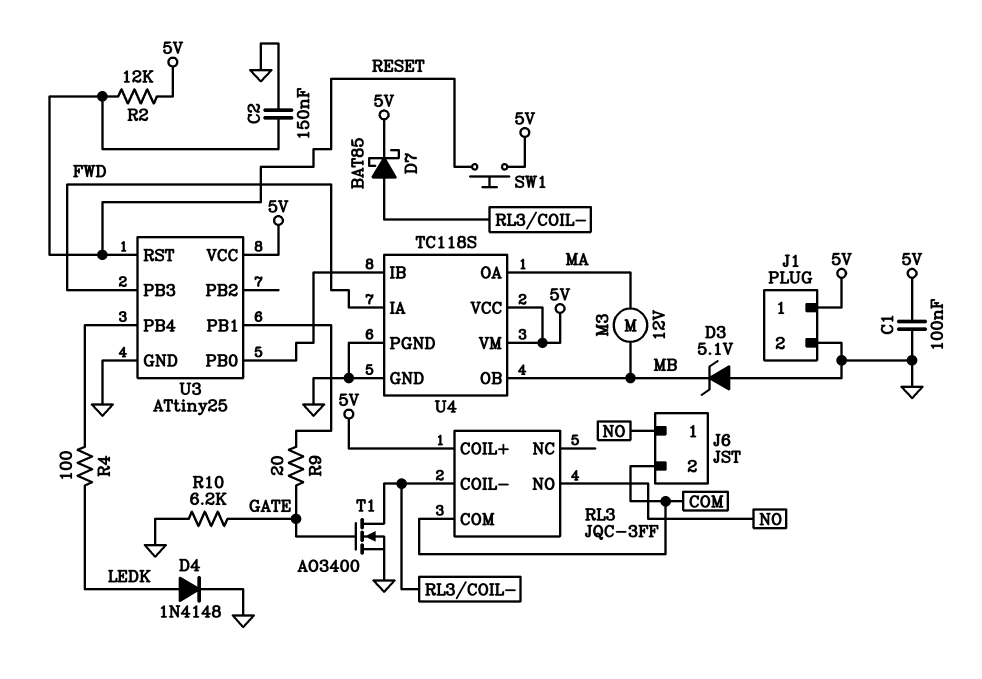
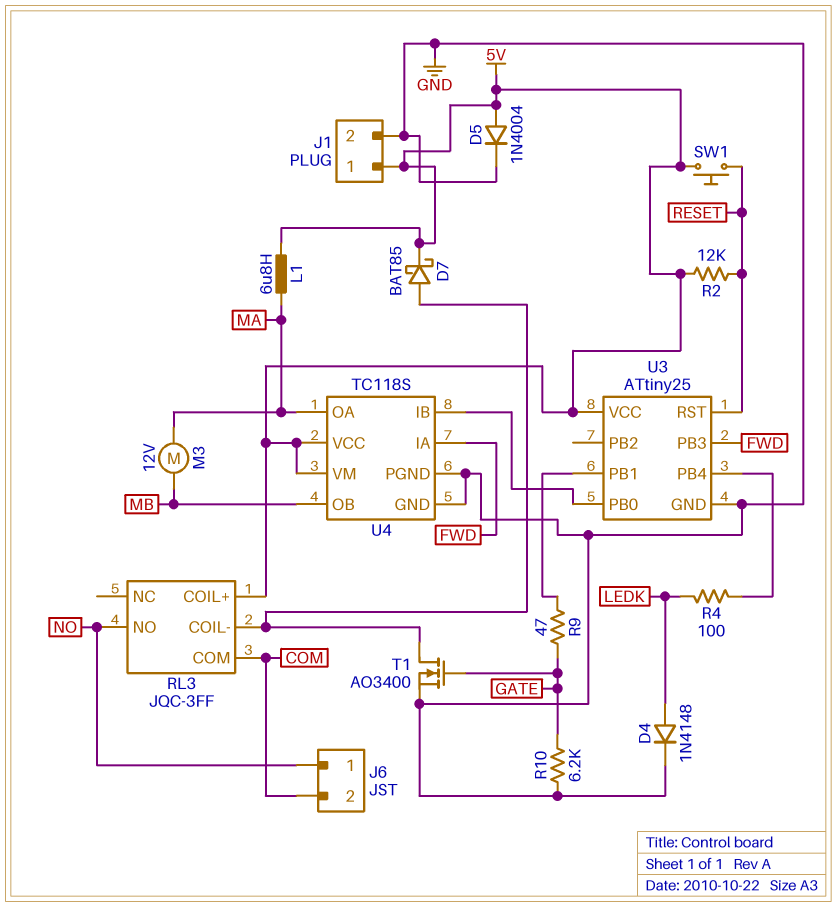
C1: 100nF (5V, GND) -> none
C2: 150nF (GND, RESET) -> none
D3: zener 5.1V (A GND, K MB) -> none
D5: none -> diode 1N4004 (A 5V, K GND)
L1: none -> 6.8uH (5V, MA)
R9: 20 (GATE, U3/PB1) -> 47 (GATE, U3/PB1)

